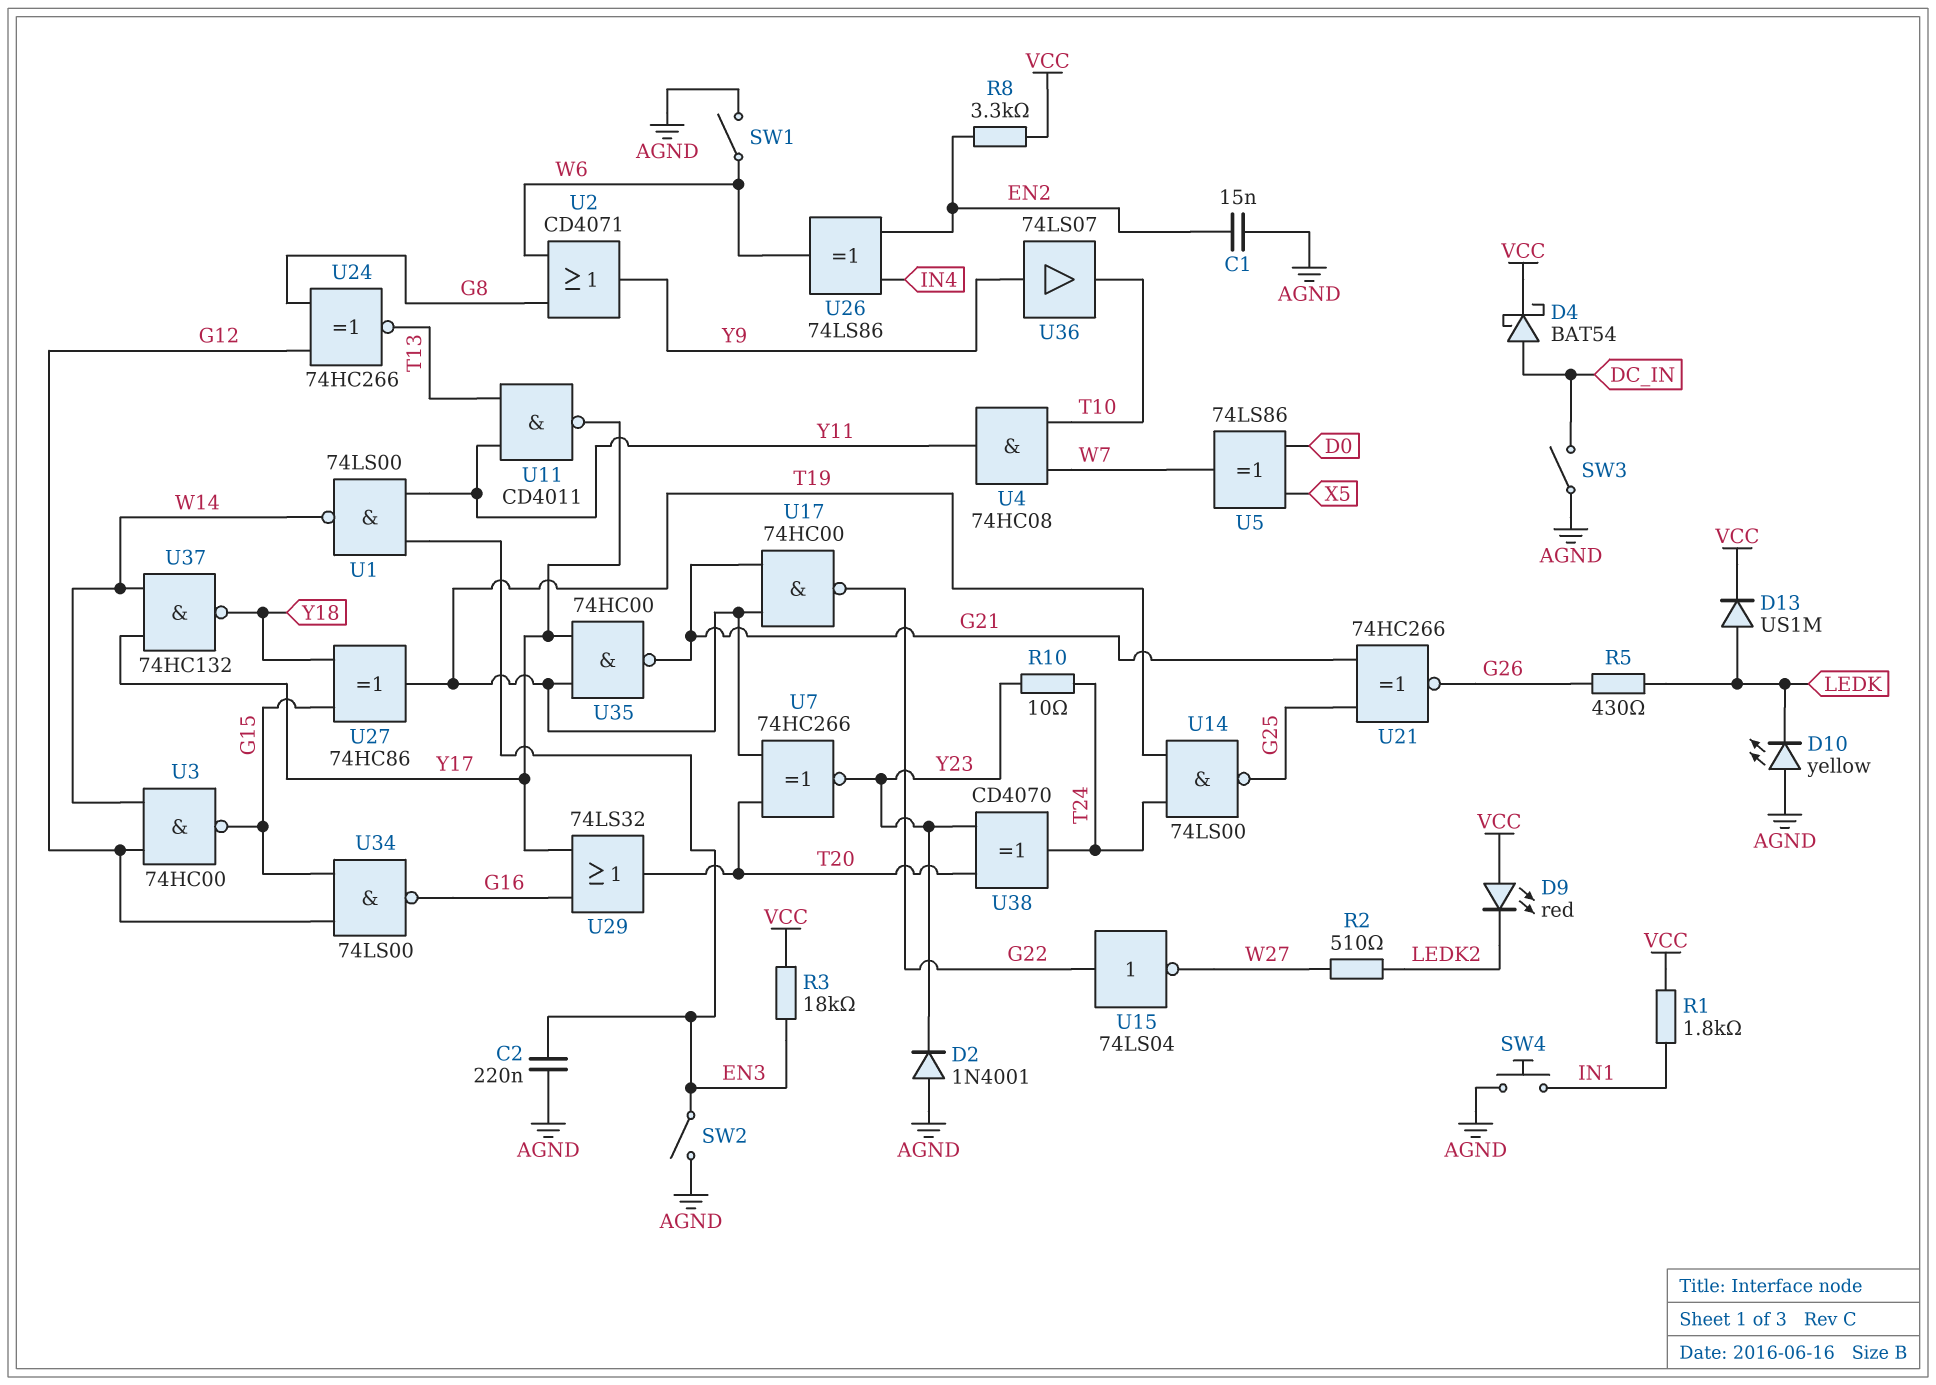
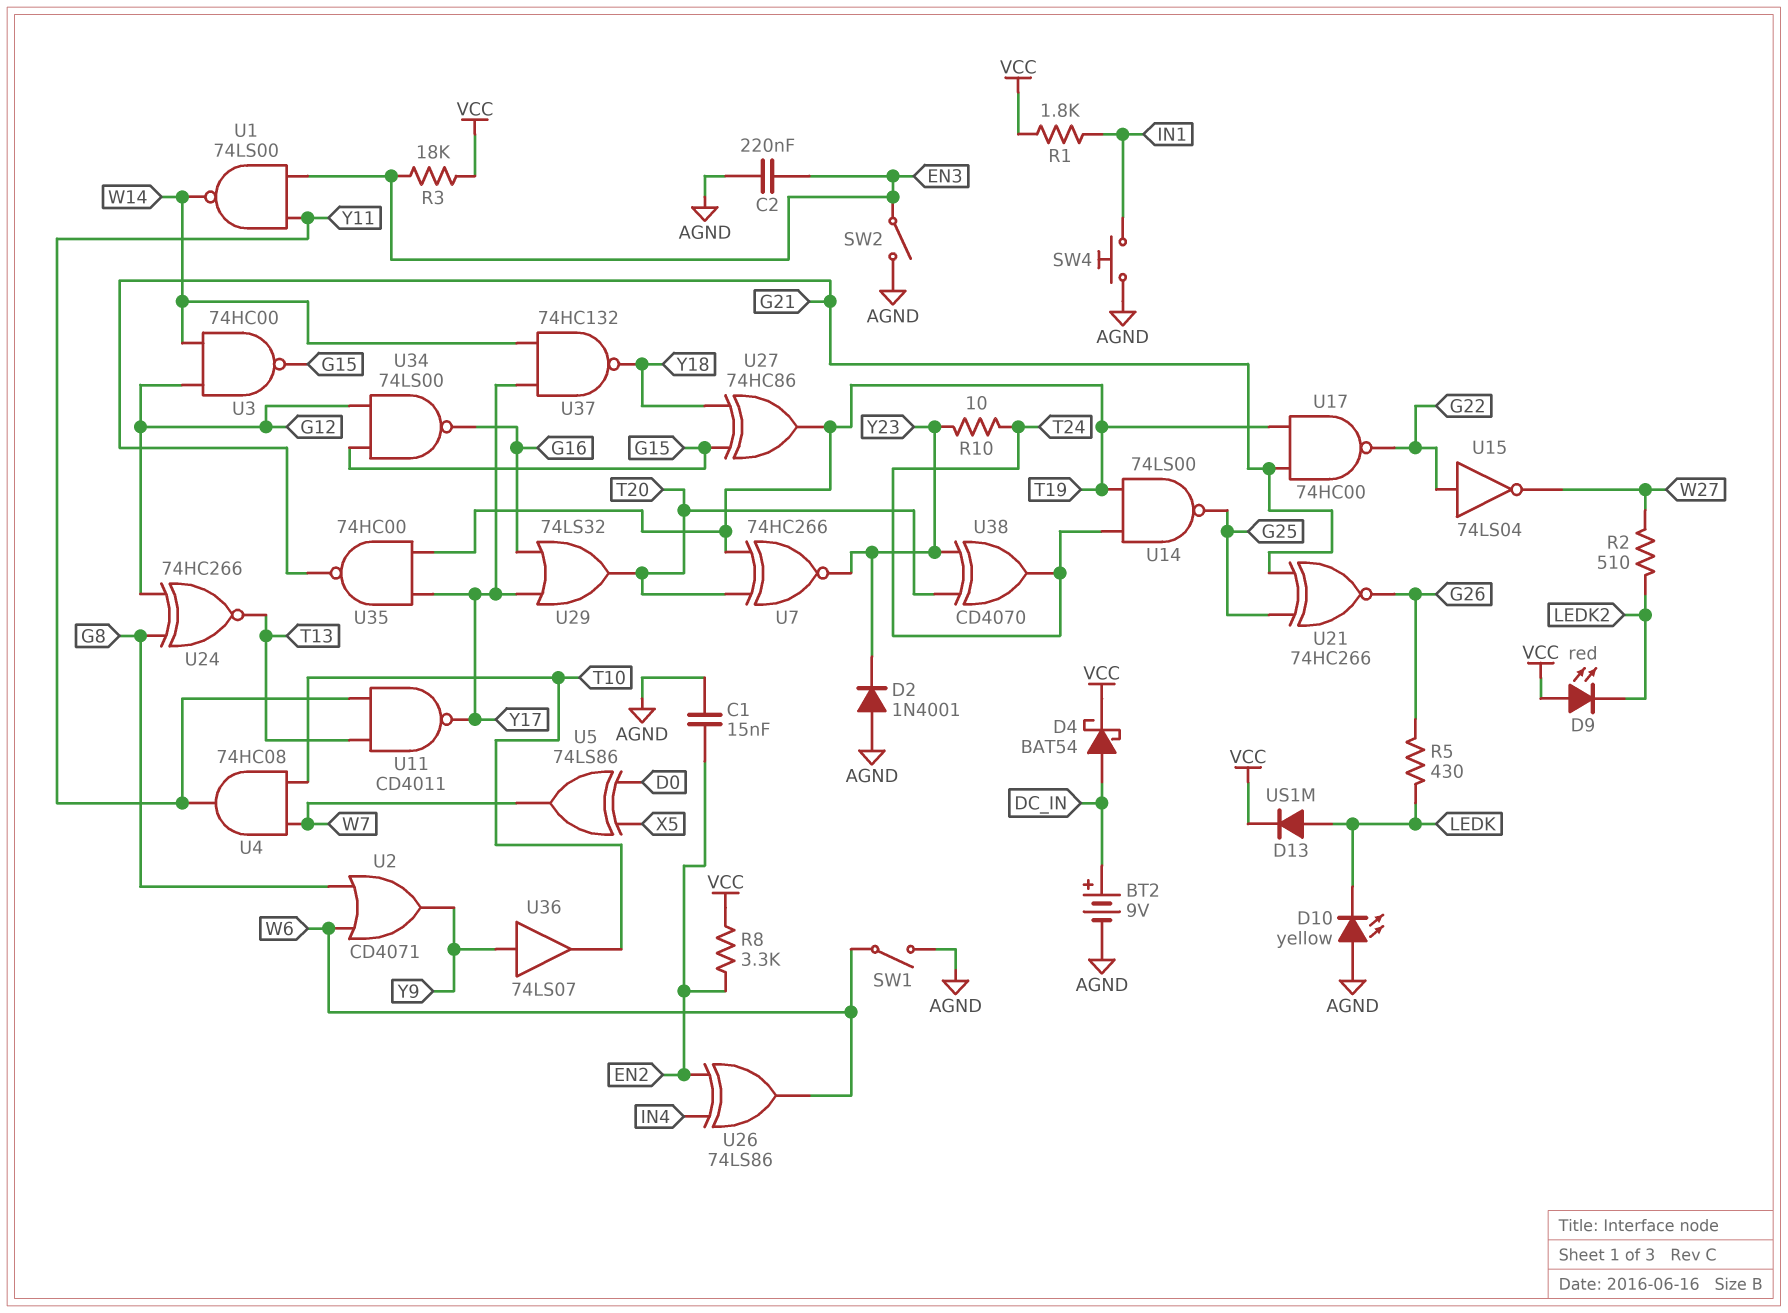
BT2: none -> 9V (plus DC_IN, minus AGND)
SW3: switch (AGND, DC_IN) -> none

